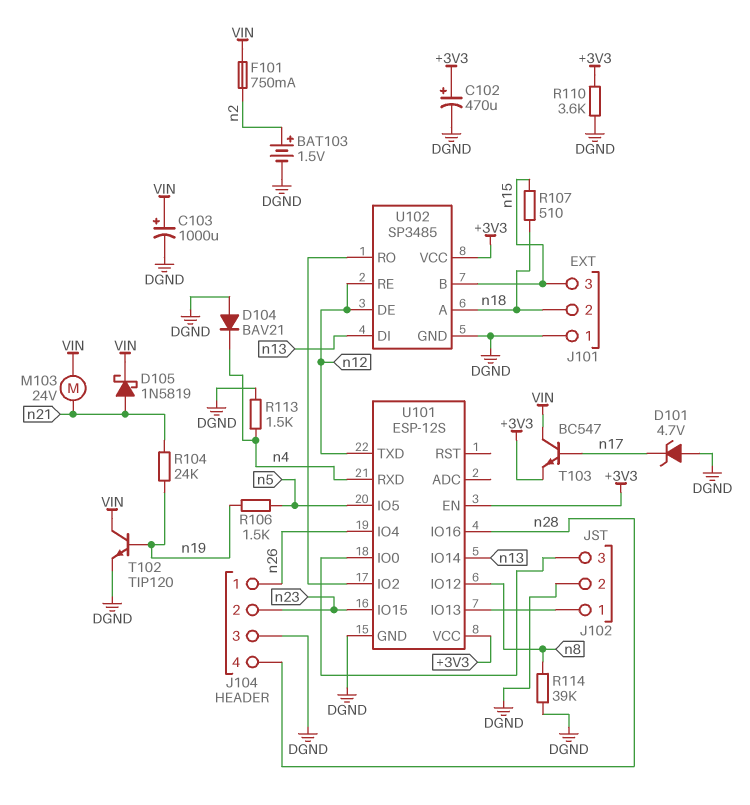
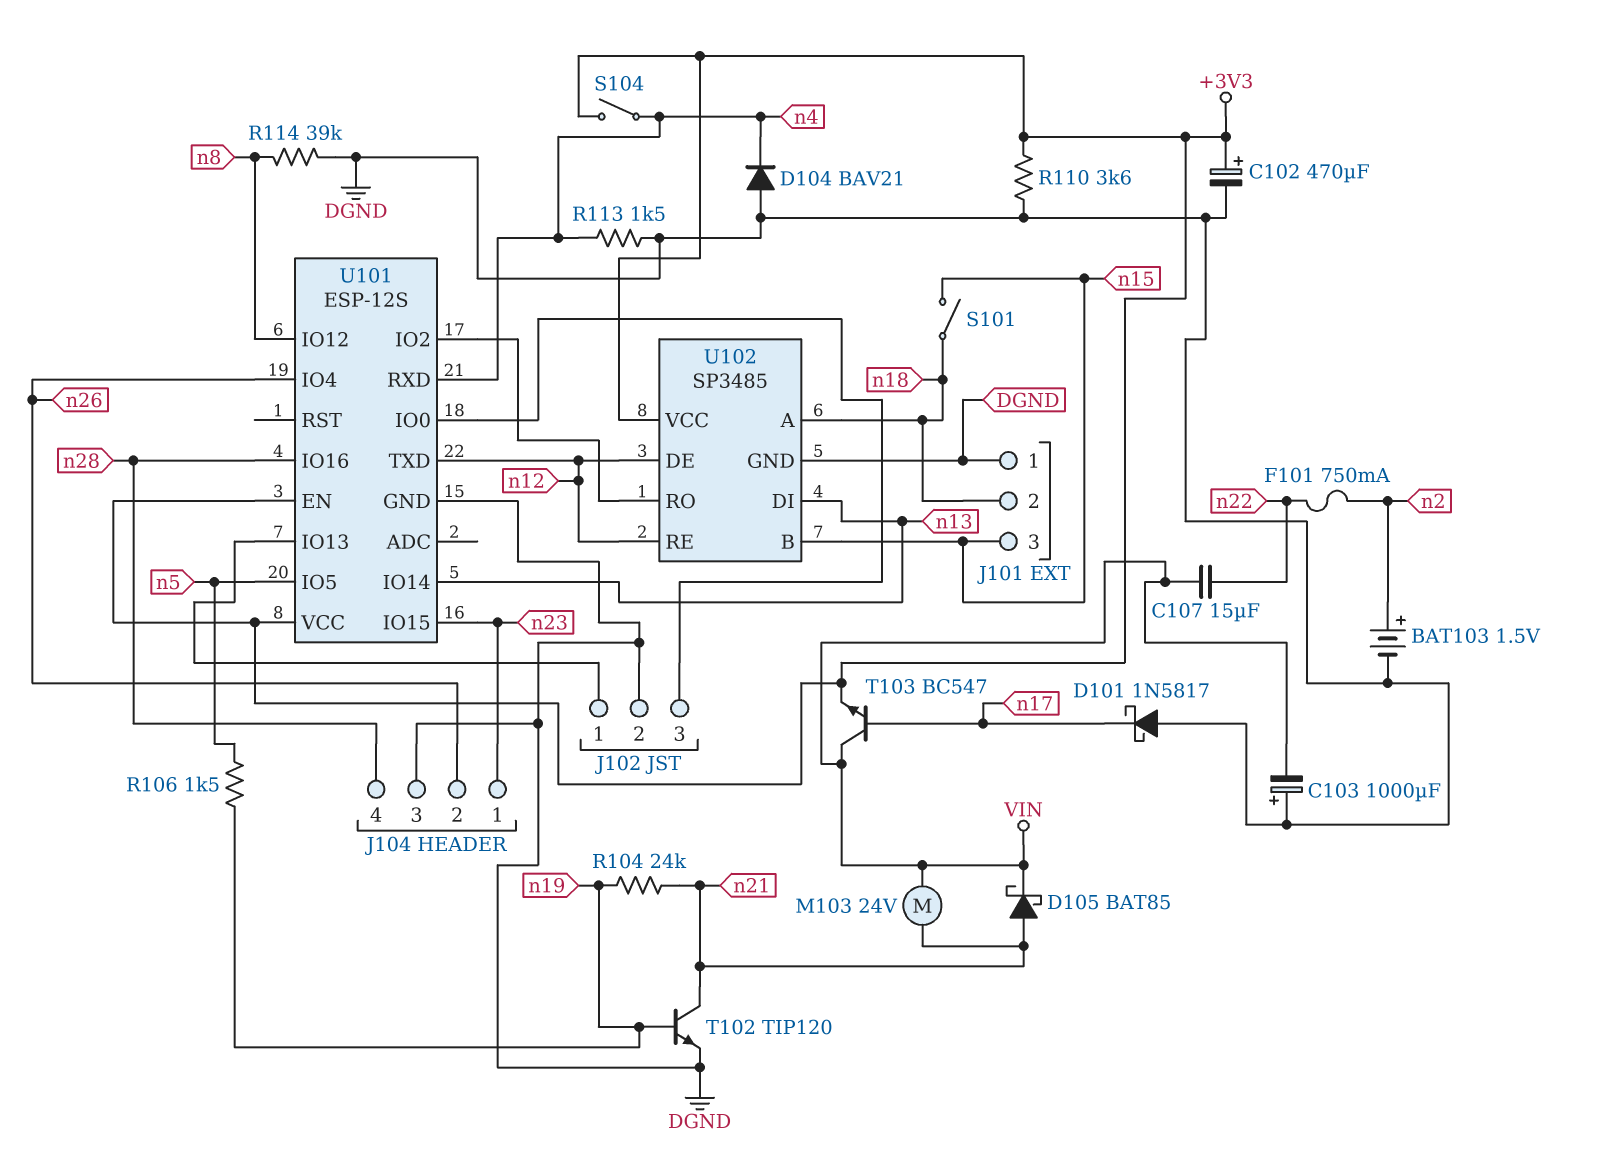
C103: 1000uF (plus VIN, minus DGND) -> 1000uF (plus DGND, minus VIN)
C107: none -> 15uF (VIN, n22)
D101: zener 4.7V (A DGND, K n17) -> schottky 1N5817 (A DGND, K n17)
D105: schottky 1N5819 (A n21, K VIN) -> schottky BAT85 (A n21, K VIN)
F101: 750mA (VIN, n2) -> 750mA (n2, n22)
J104 pin 1: n26 -> n23
J104 pin 2: n23 -> n26
R107: 510 (n15, n18) -> none
S101: none -> switch (n15, n18)
S104: none -> switch (+3V3, n4)
T102: NPN TIP120 (B n19, C VIN, E DGND) -> NPN TIP120 (B n19, C n21, E DGND)

